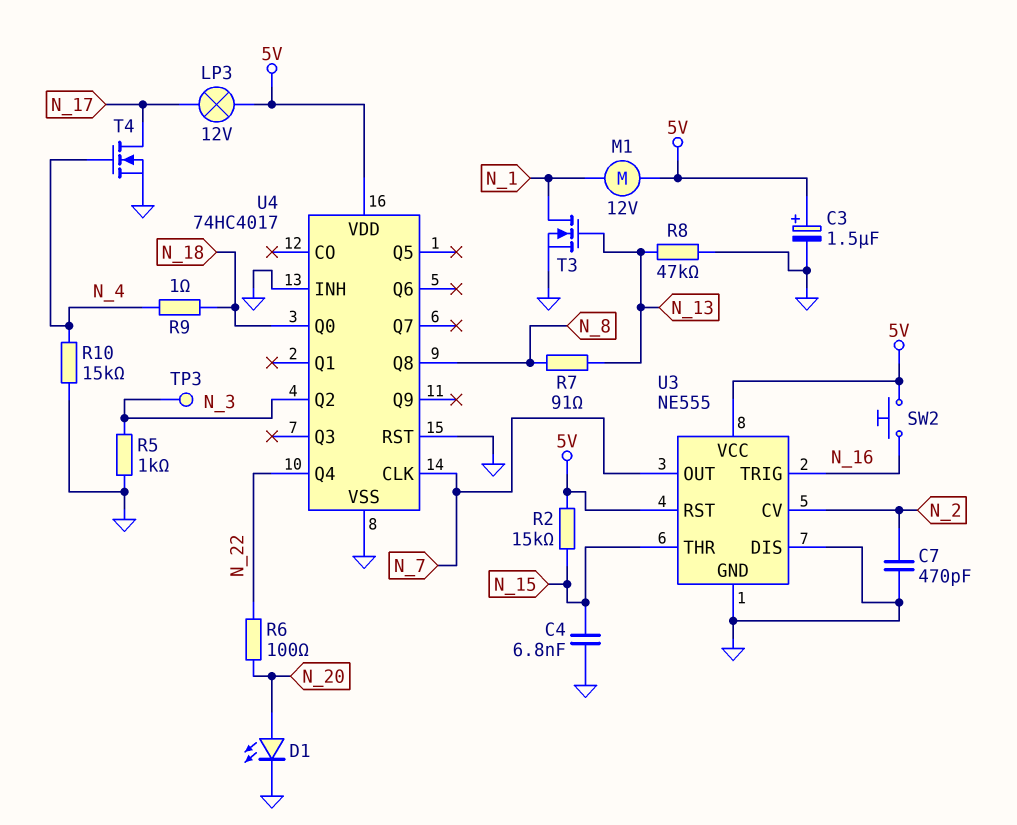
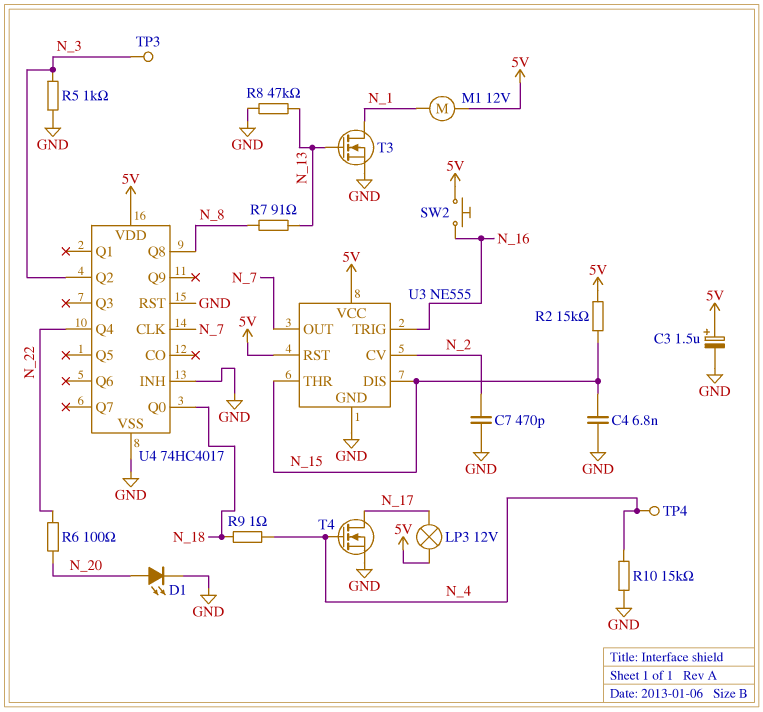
TP4: none -> test point (N_4)
U3 pin DIS: GND -> N_15

